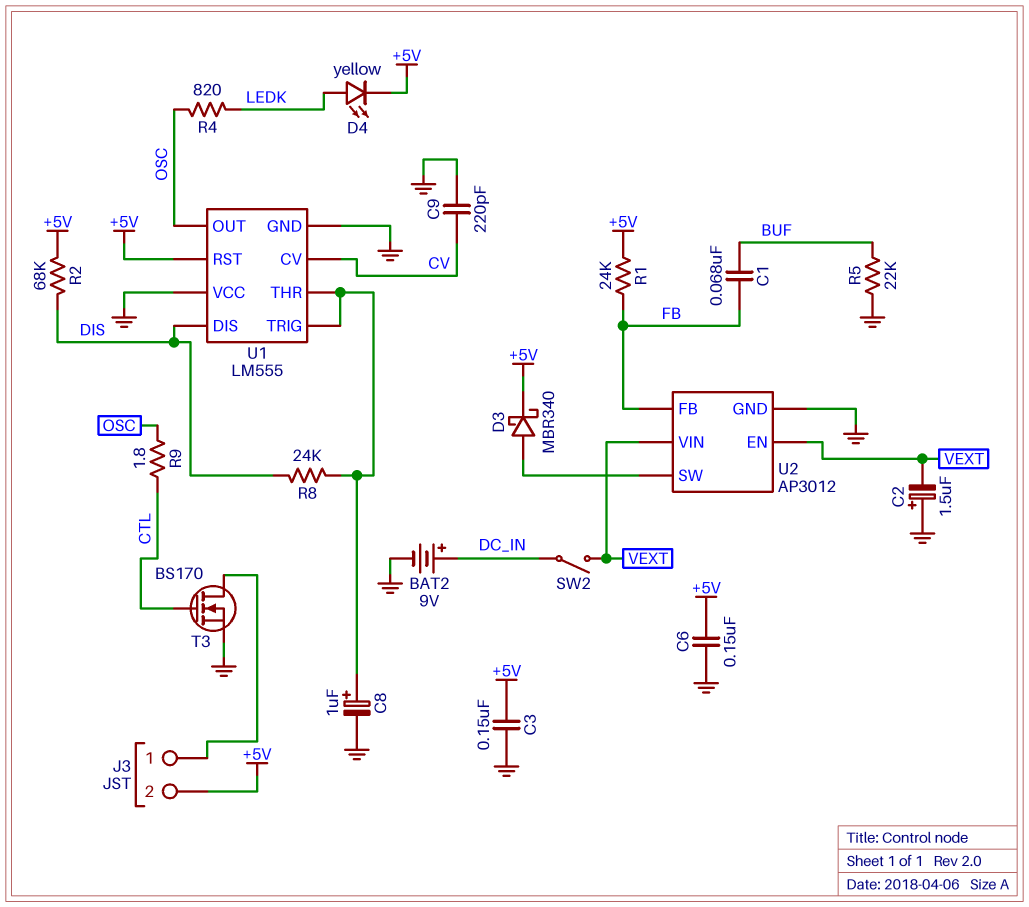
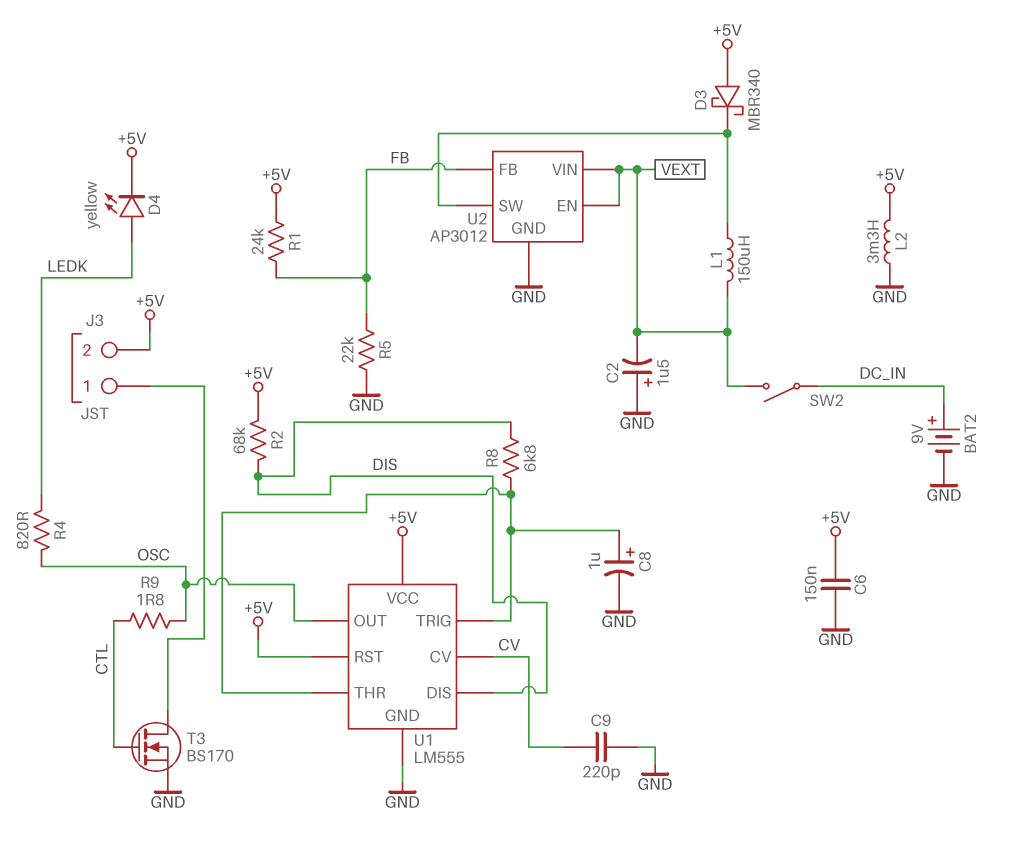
C1: 68nF (BUF, FB) -> none
C3: 150nF (+5V, GND) -> none
D3: schottky MBR340 (A U2/SW, K +5V) -> schottky MBR340 (A +5V, K U2/SW)
L1: none -> 150uH (U2/SW, VEXT)
L2: none -> 3.3mH (+5V, GND)
R5: 22k (BUF, GND) -> 22k (FB, GND)
R8: 24k (DIS, U1/THR) -> 6.8k (DIS, U1/THR)
U1 pin VCC: GND -> +5V

